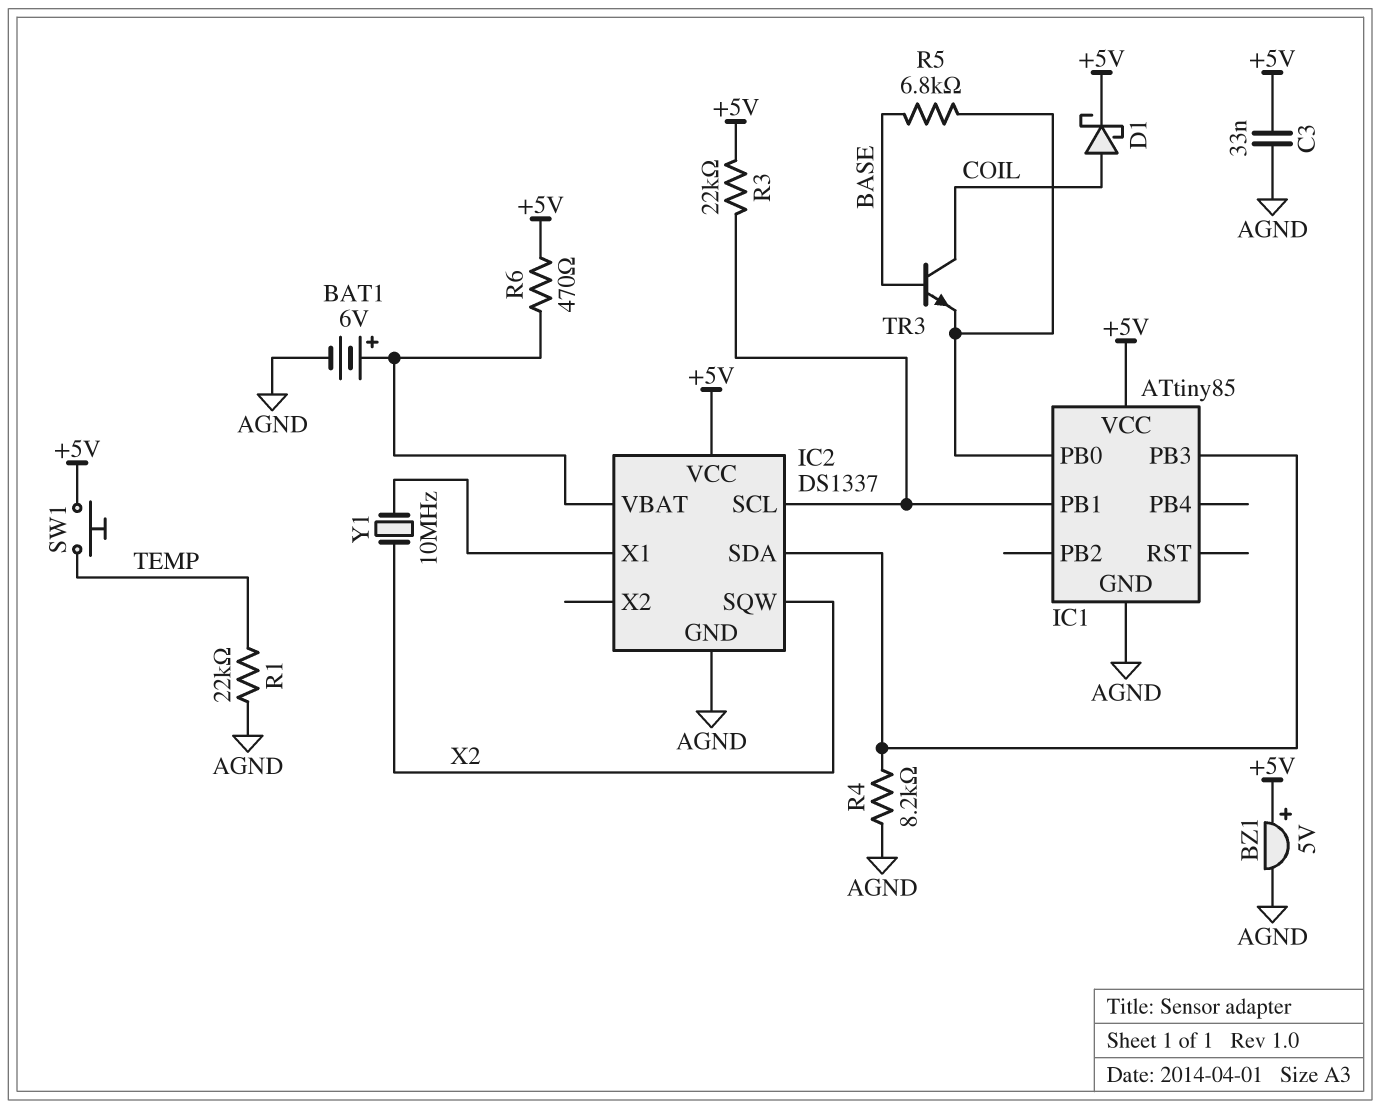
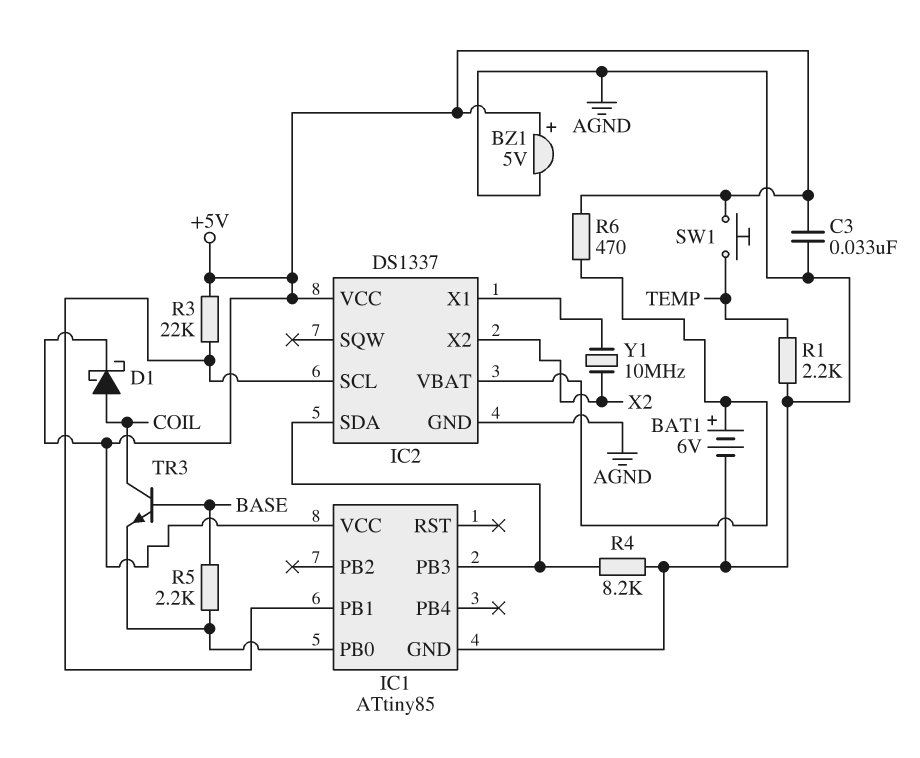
IC2 pin SQW: X2 -> none
IC2 pin X2: none -> X2
R1: 22k (AGND, TEMP) -> 2.2k (AGND, TEMP)
R5: 6.8k (BASE, IC1/PB0) -> 2.2k (BASE, IC1/PB0)

